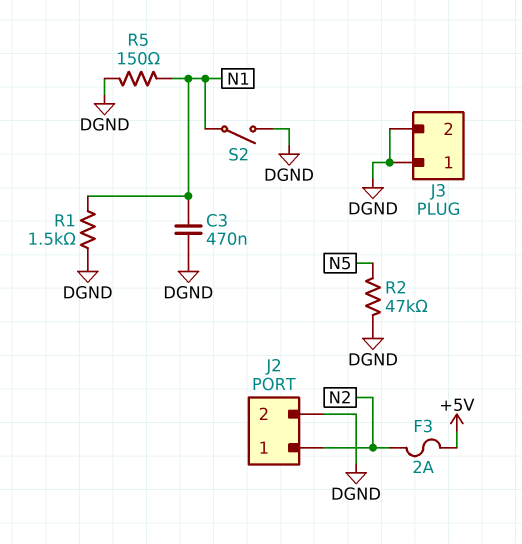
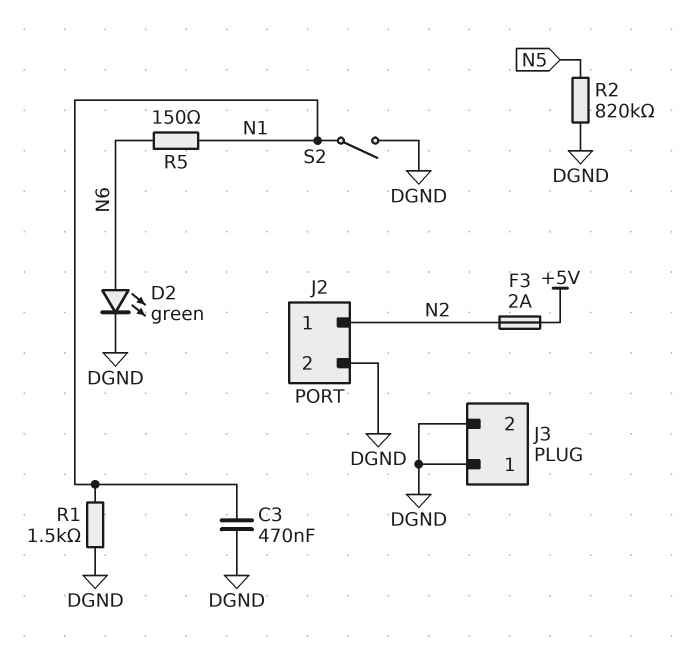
D2: none -> LED green (A N6, K DGND)
R2: 47k (DGND, N5) -> 820k (DGND, N5)
R5: 150 (DGND, N1) -> 150 (N1, N6)

